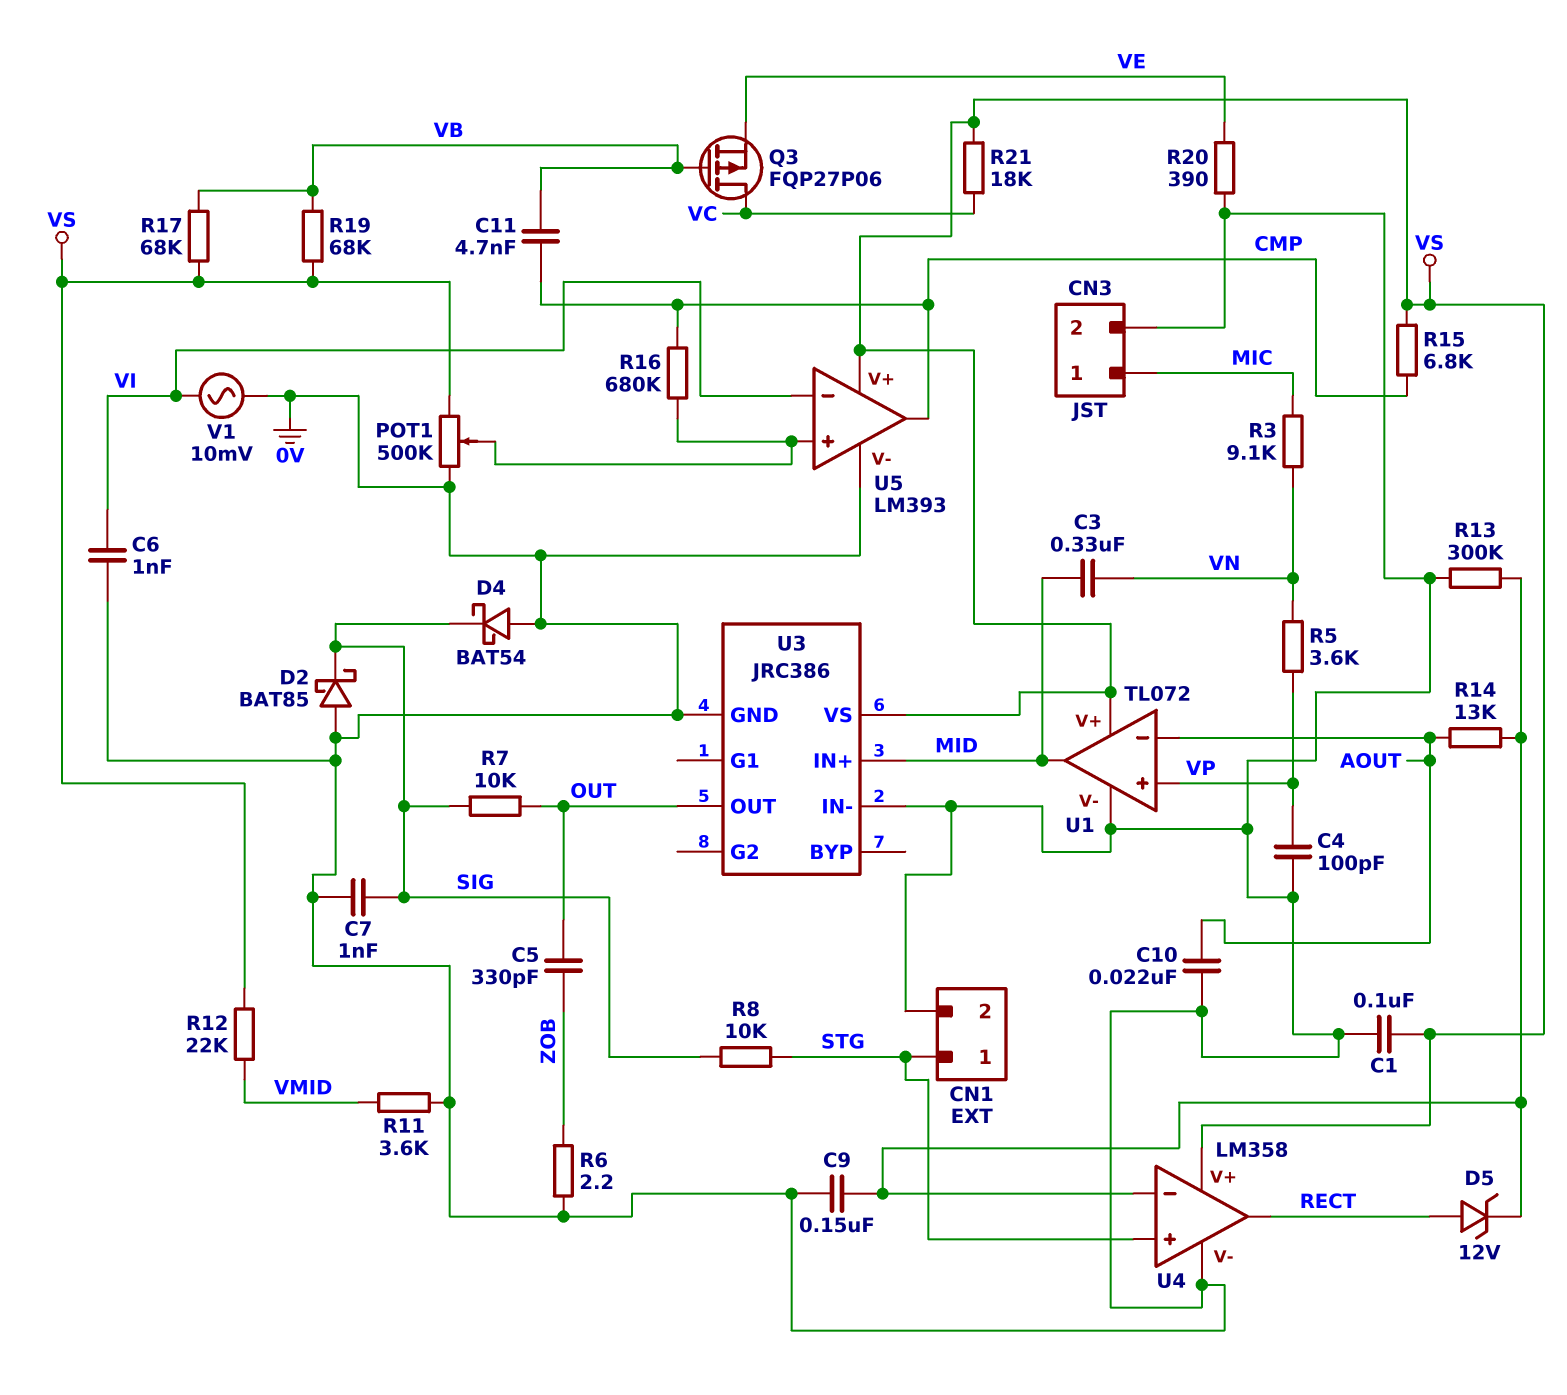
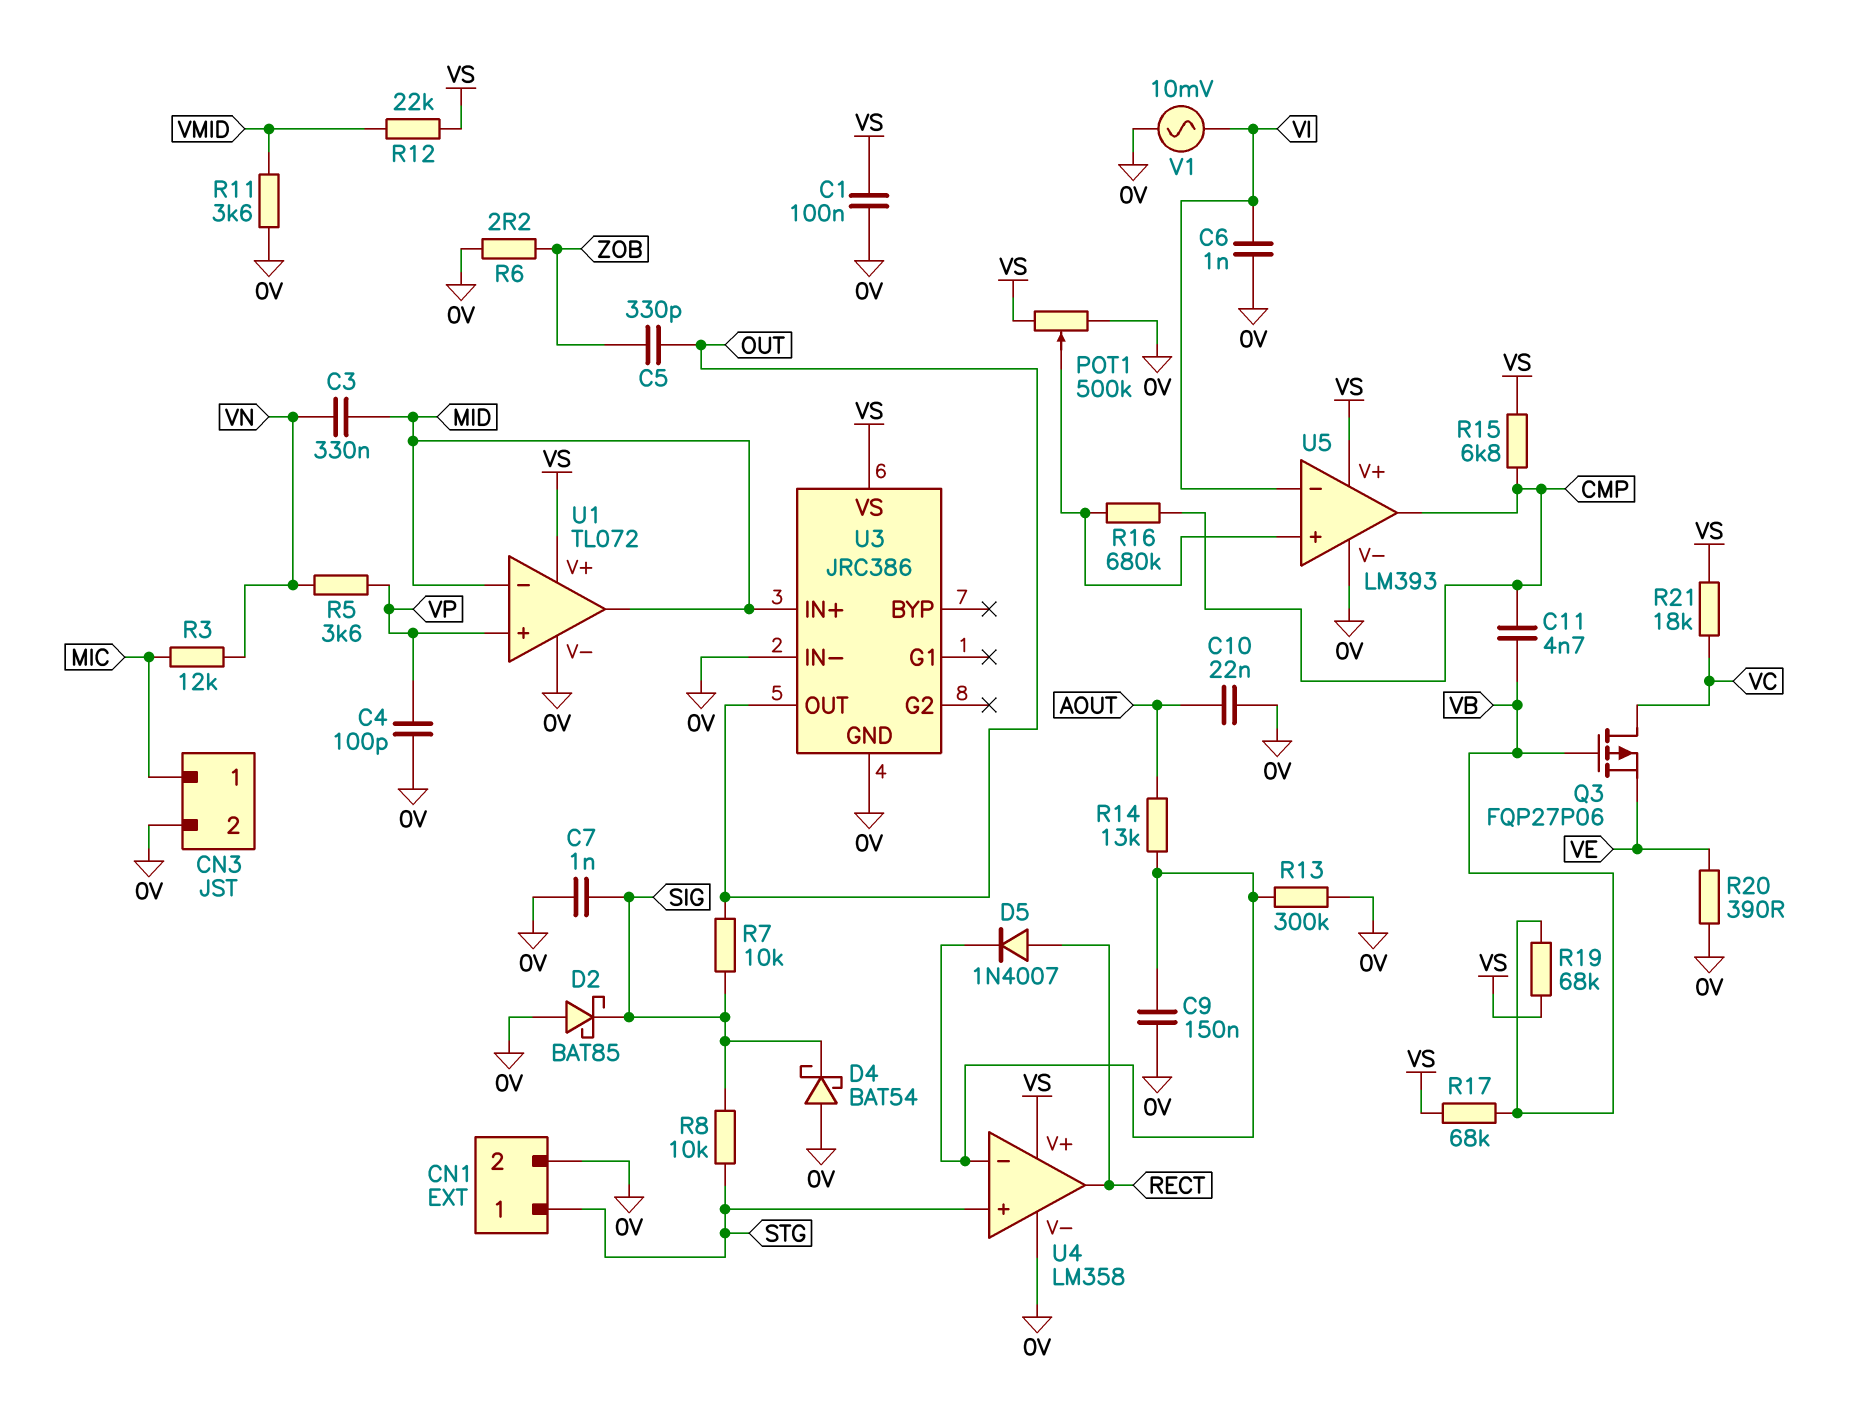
D5: zener 12V (A RECT, K U4/in-) -> diode 1N4007 (A RECT, K U4/in-)
R3: 9.1k (MIC, VN) -> 12k (MIC, VN)
U1 pin in-: AOUT -> MID

